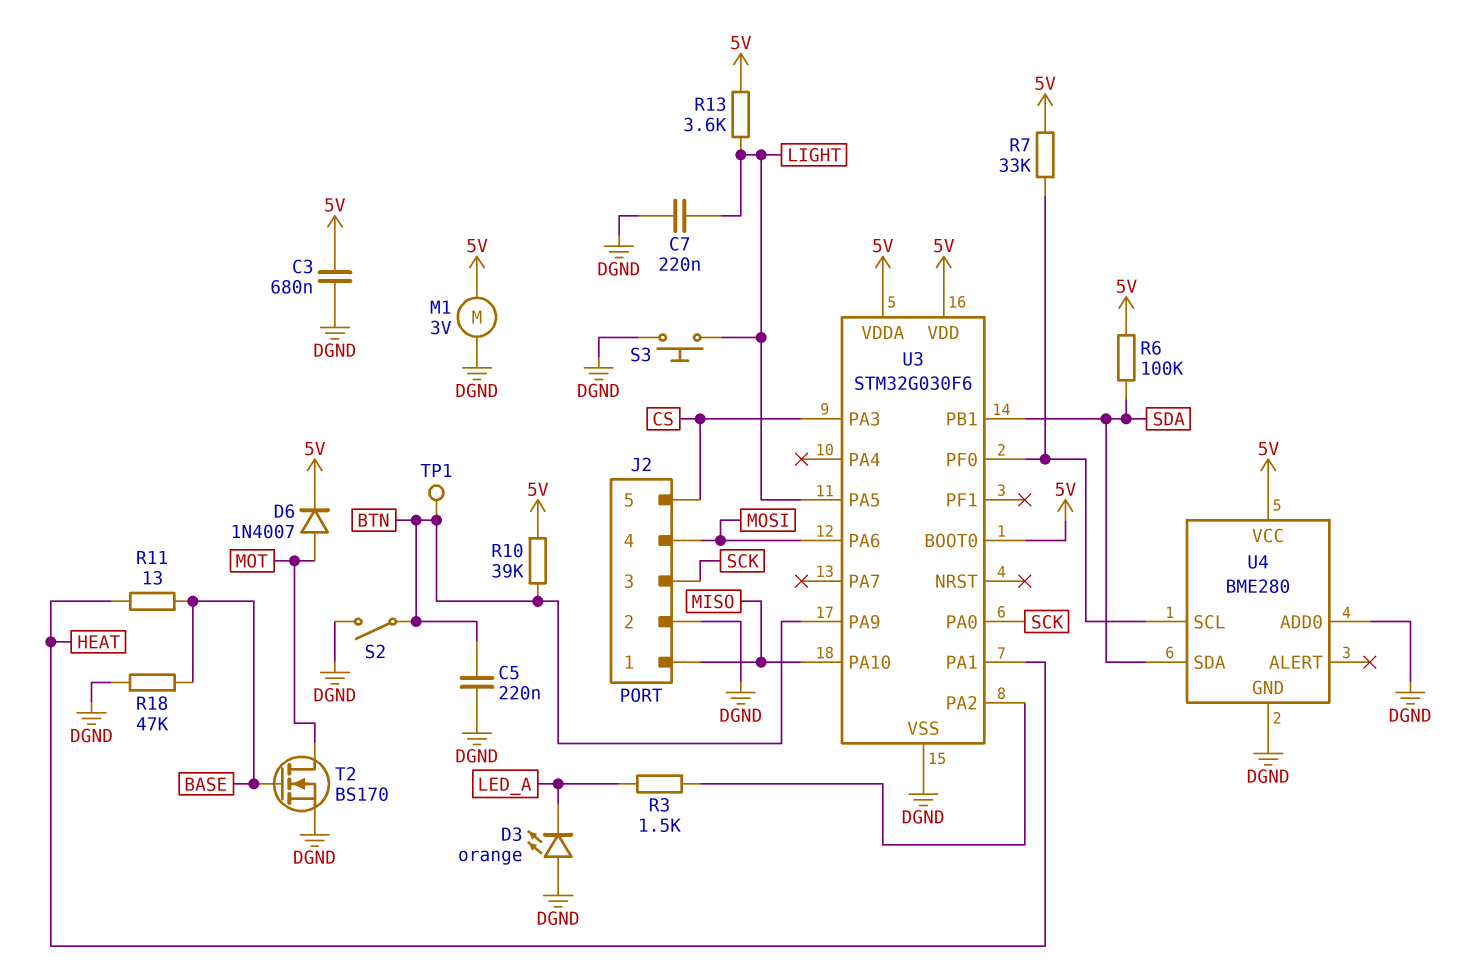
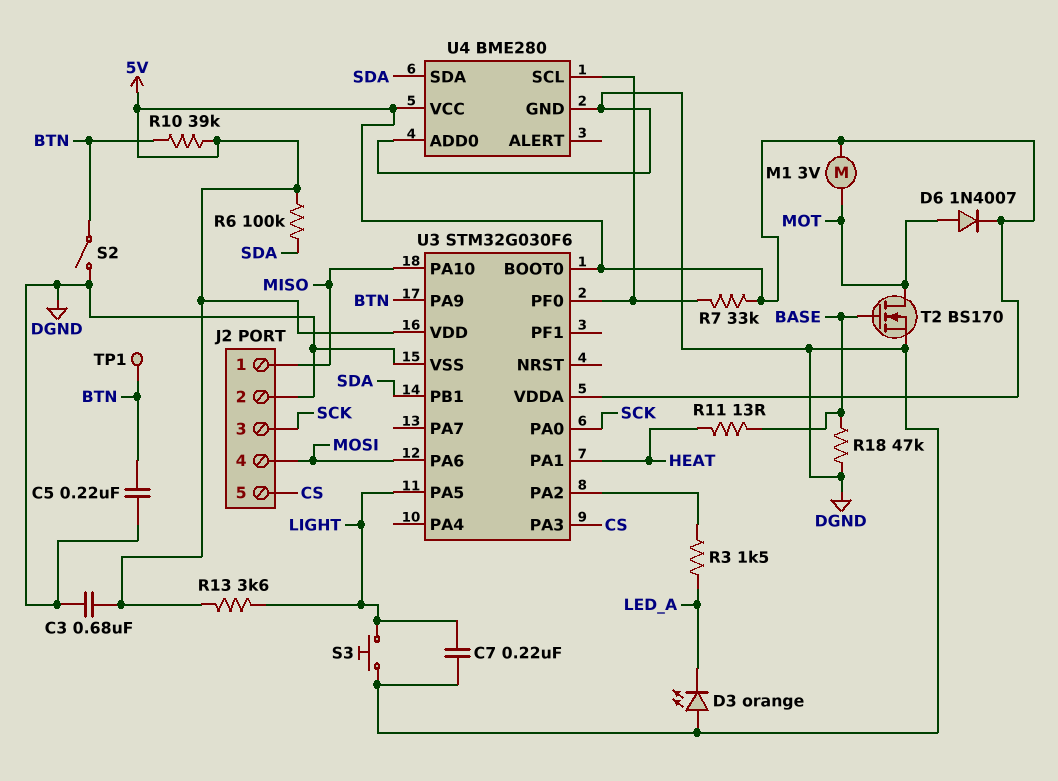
M1: motor 3V (5V, DGND) -> motor 3V (5V, MOT)

